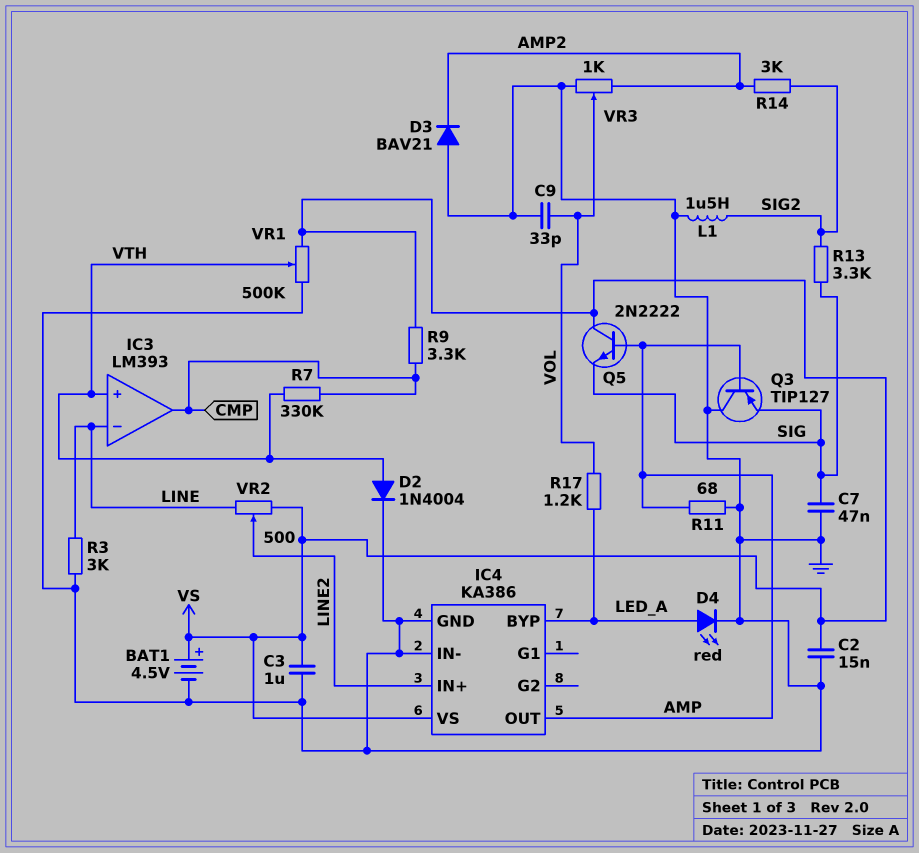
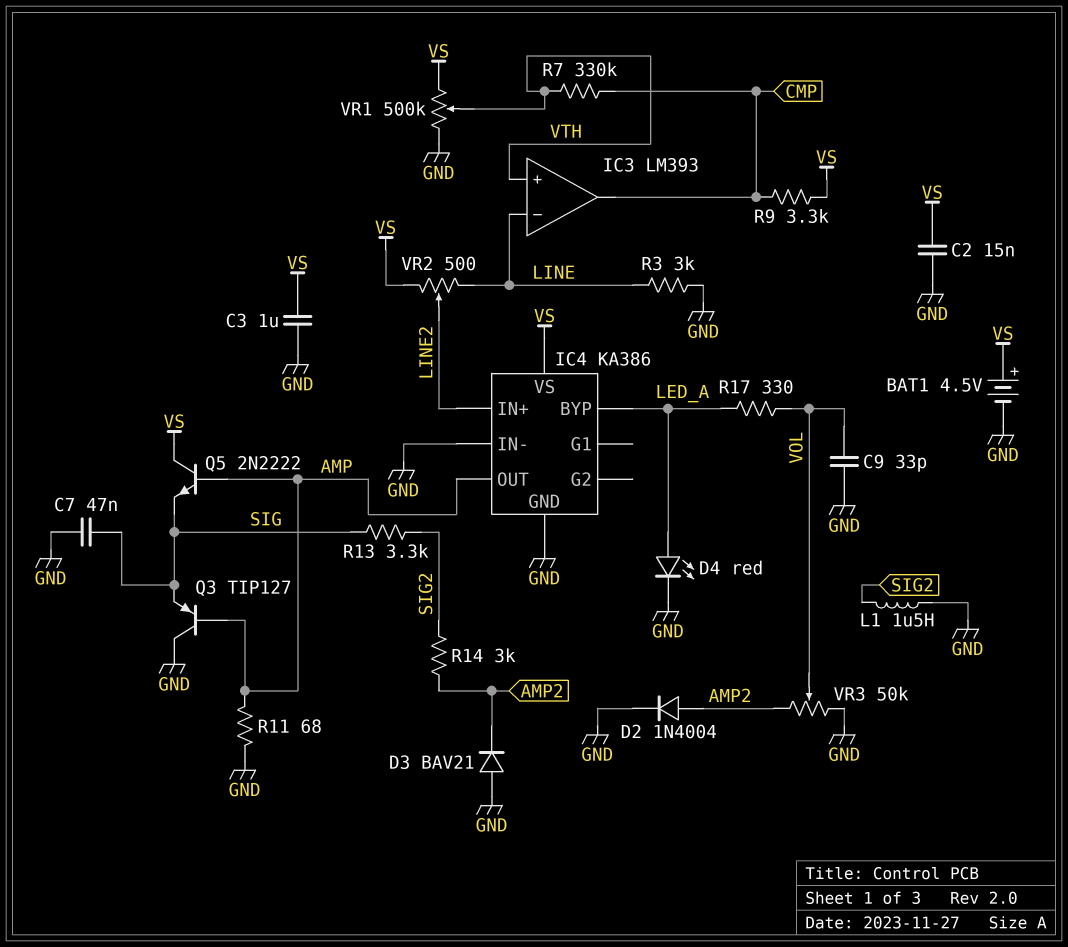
D2: diode 1N4004 (A VTH, K GND) -> diode 1N4004 (A AMP2, K GND)
R17: 1.2k (LED_A, VOL) -> 330 (LED_A, VOL)
VR3: 1k (AMP2, GND, wiper VOL) -> 50k (AMP2, GND, wiper VOL)

